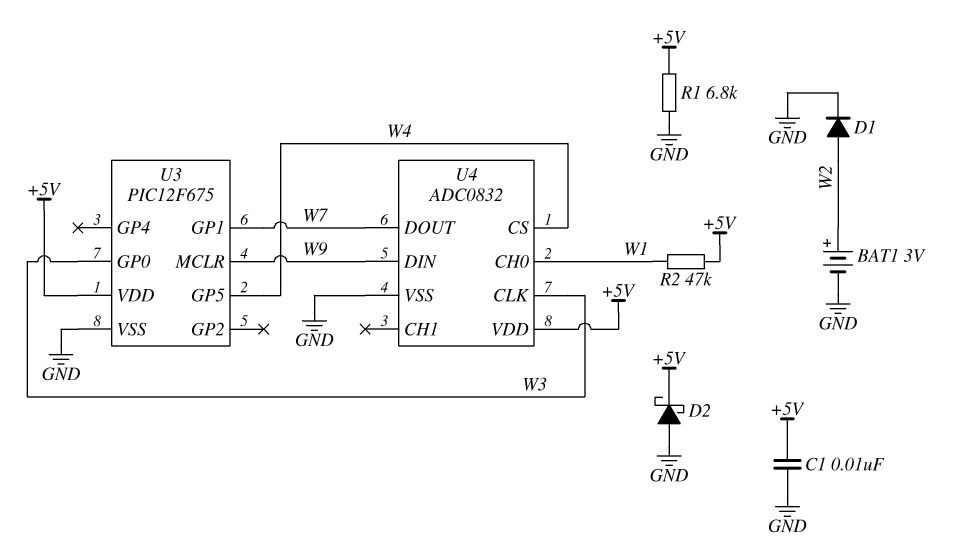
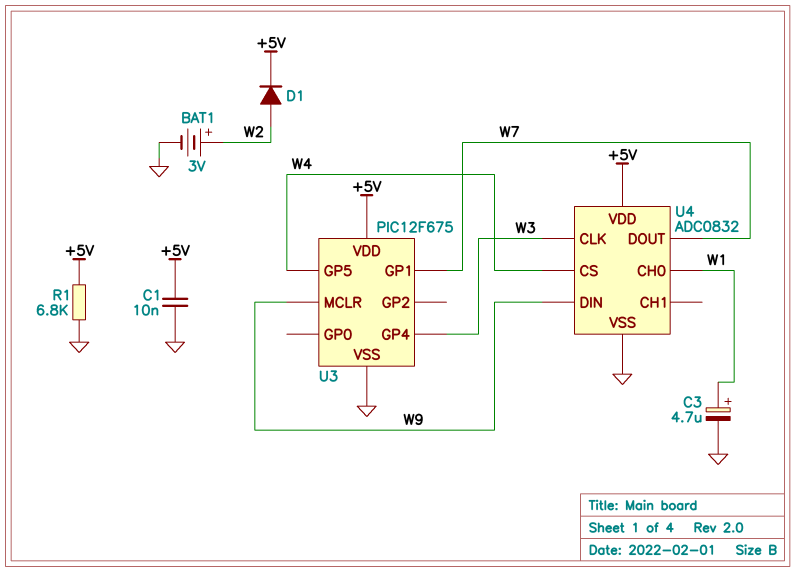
C3: none -> 4.7uF (plus W1, minus GND)
D1: diode (A W2, K GND) -> diode (A W2, K +5V)
D2: schottky (A GND, K +5V) -> none
R2: 47k (+5V, W1) -> none
U3 pin GP0: W3 -> none
U3 pin GP4: none -> W3

